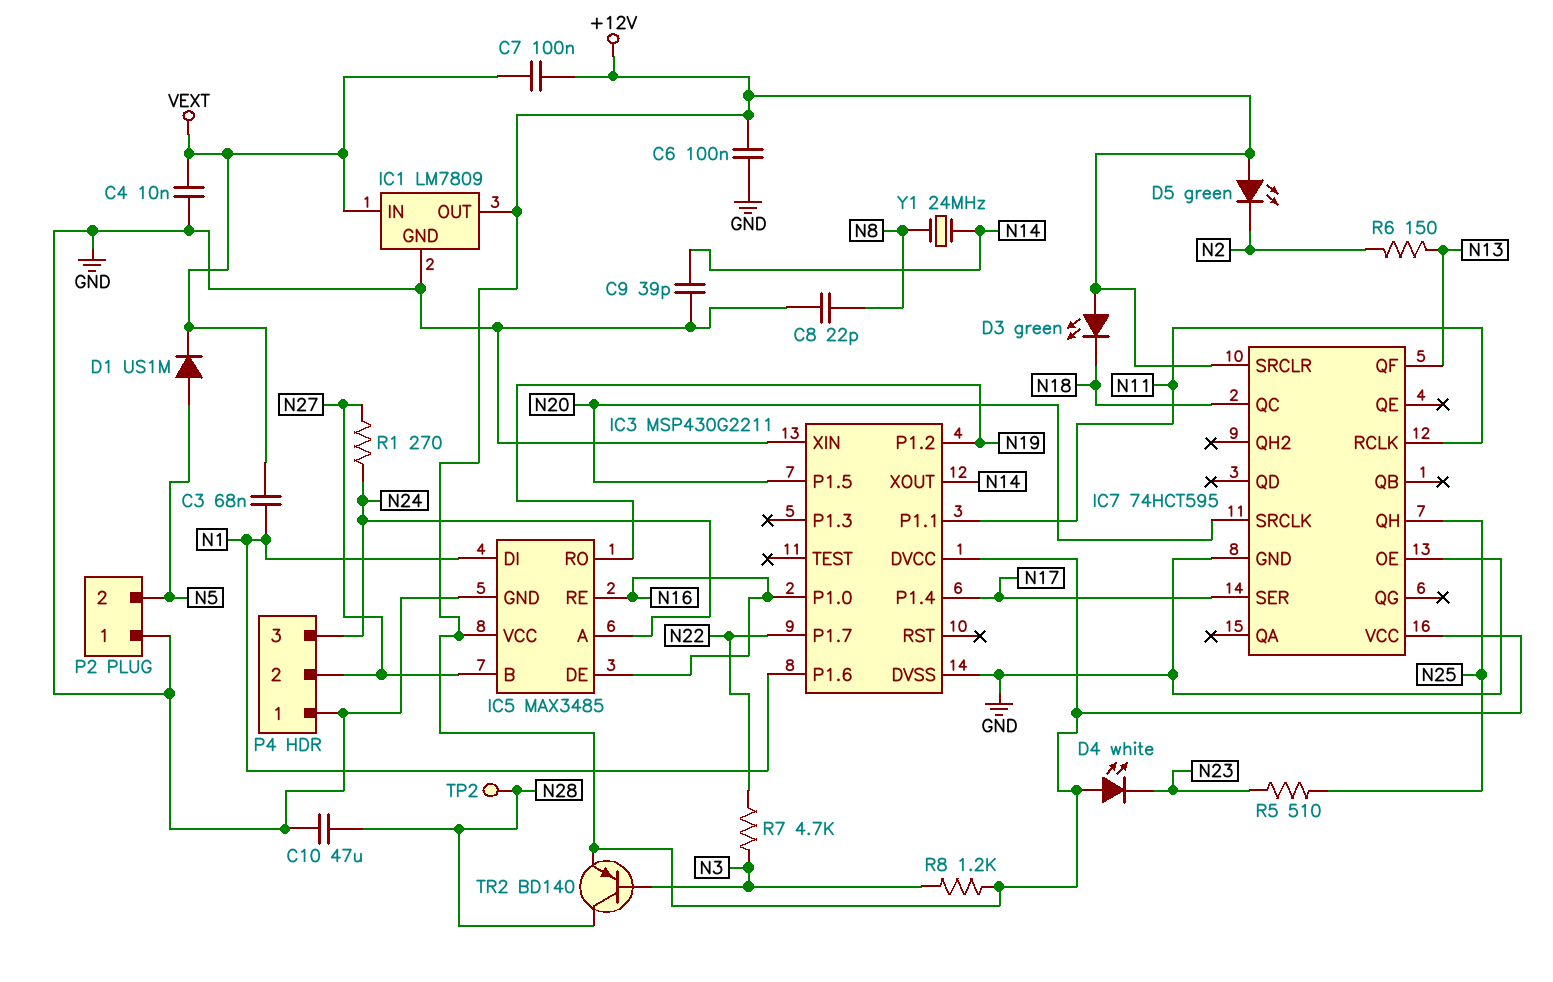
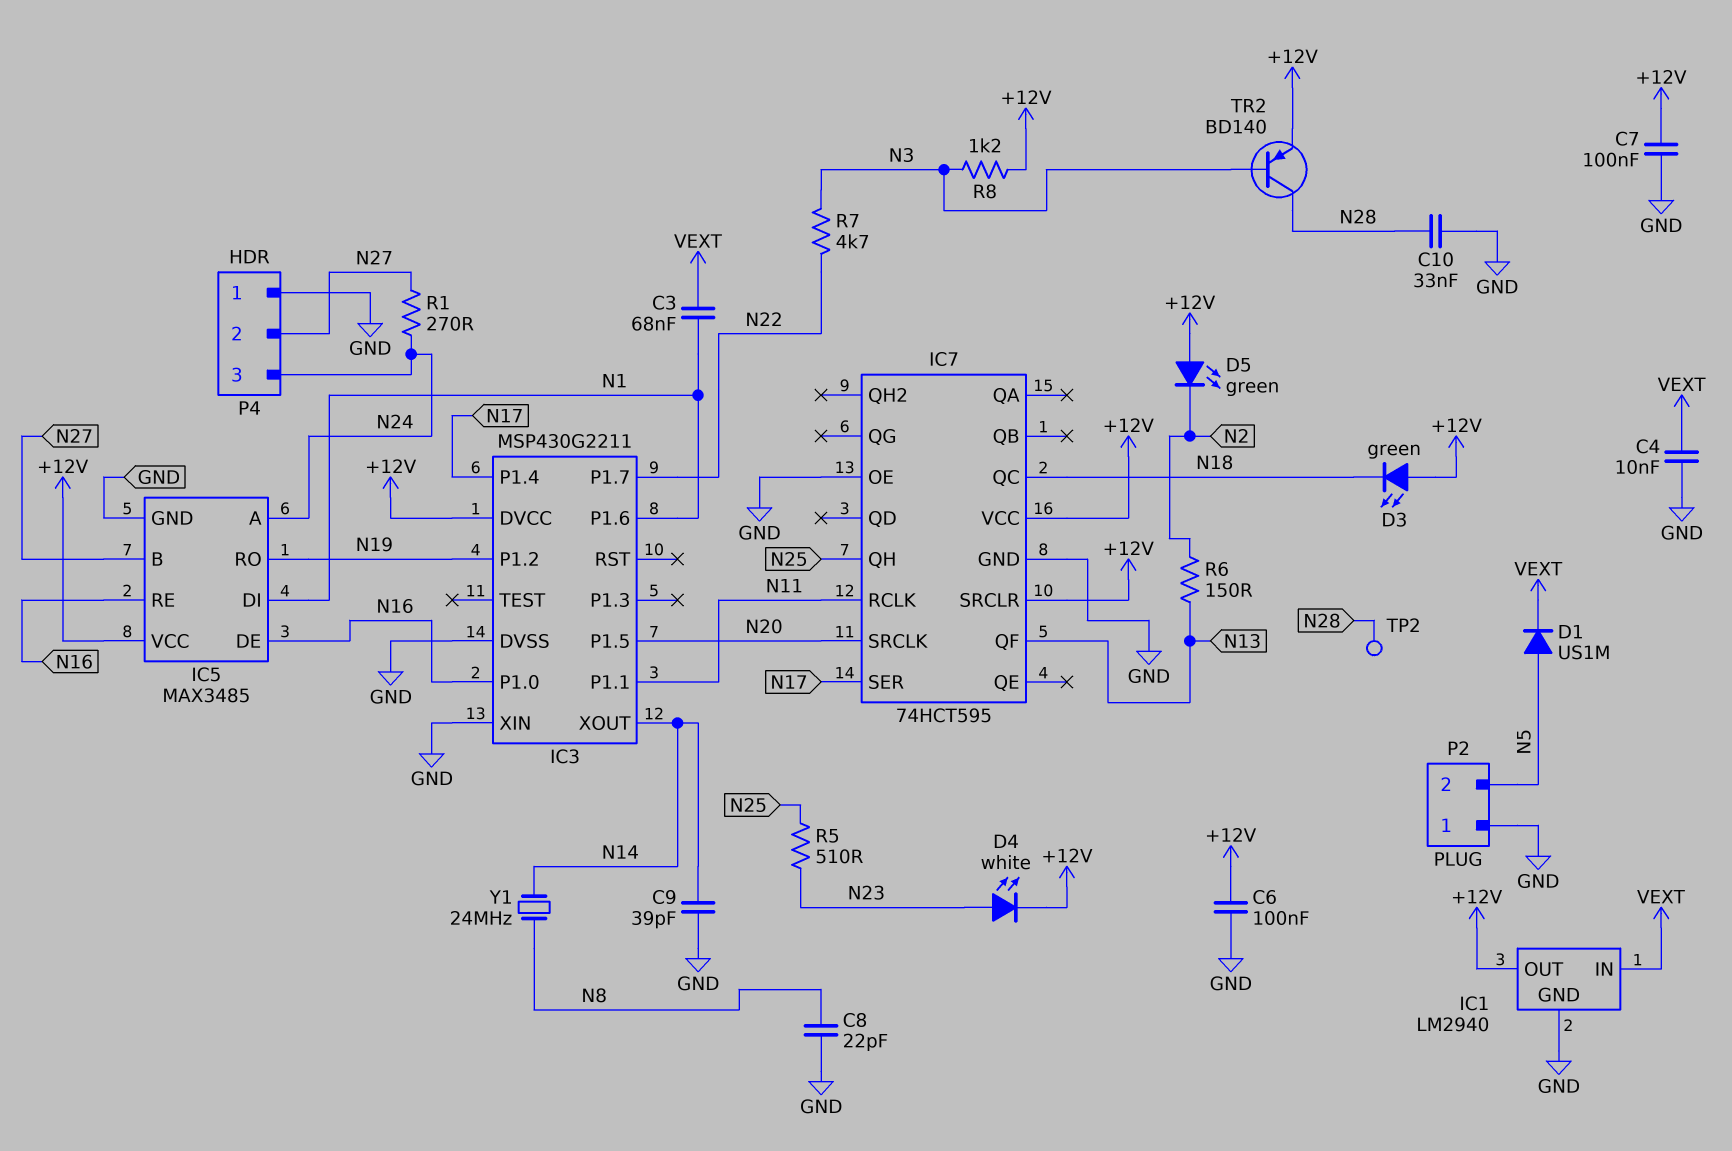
C7: 100nF (+12V, VEXT) -> 100nF (+12V, GND)
C10: 47uF (GND, N28) -> 33nF (GND, N28)
D4: LED white (A +12V, K N23) -> LED white (A N23, K +12V)
IC1: LM7809 -> LM2940

